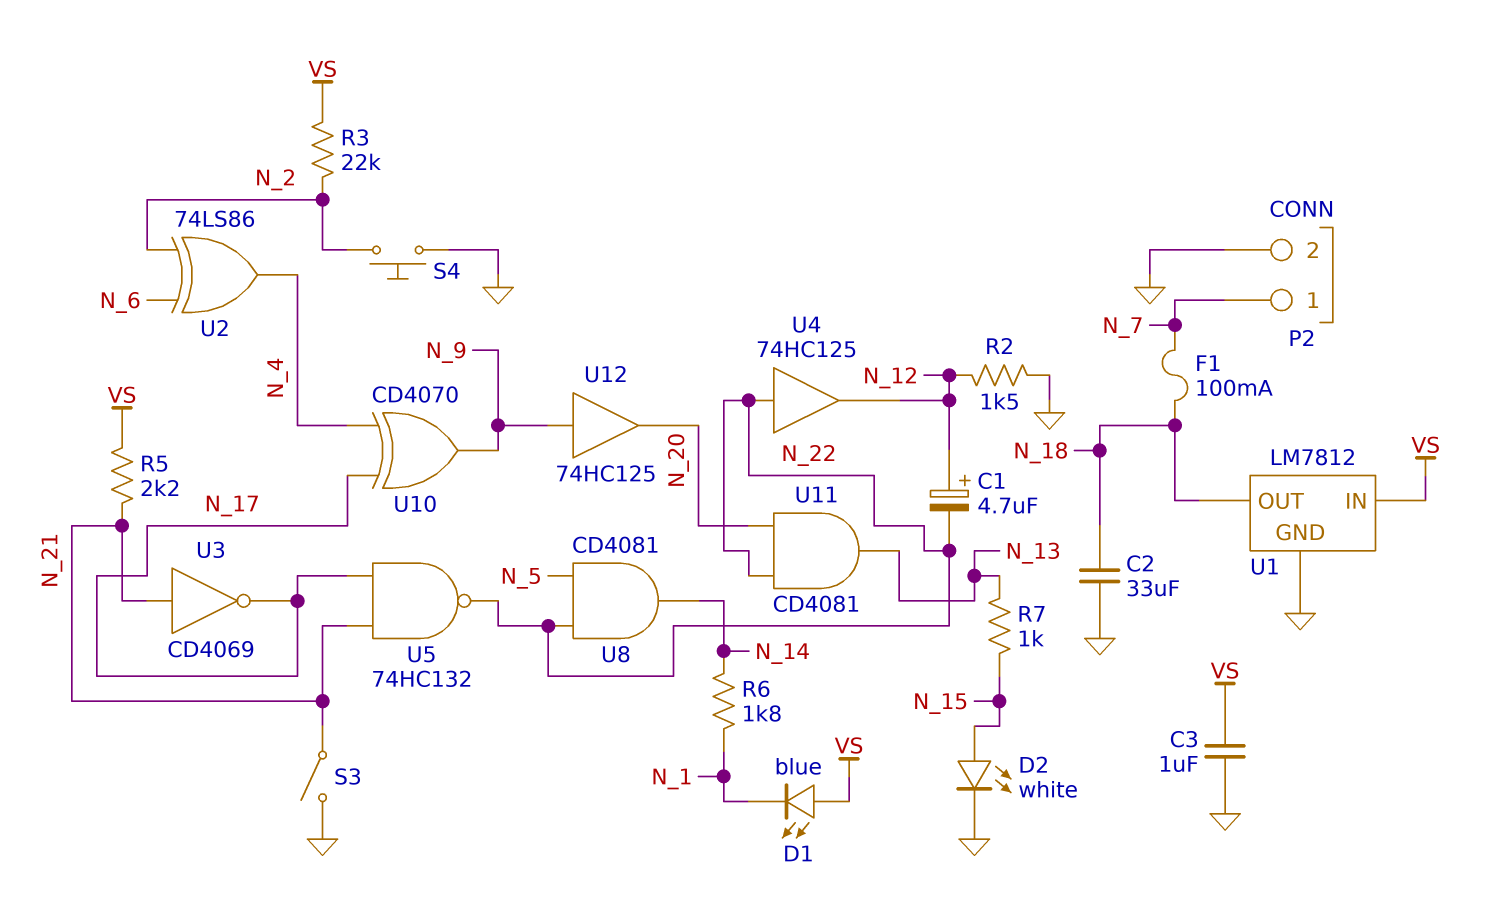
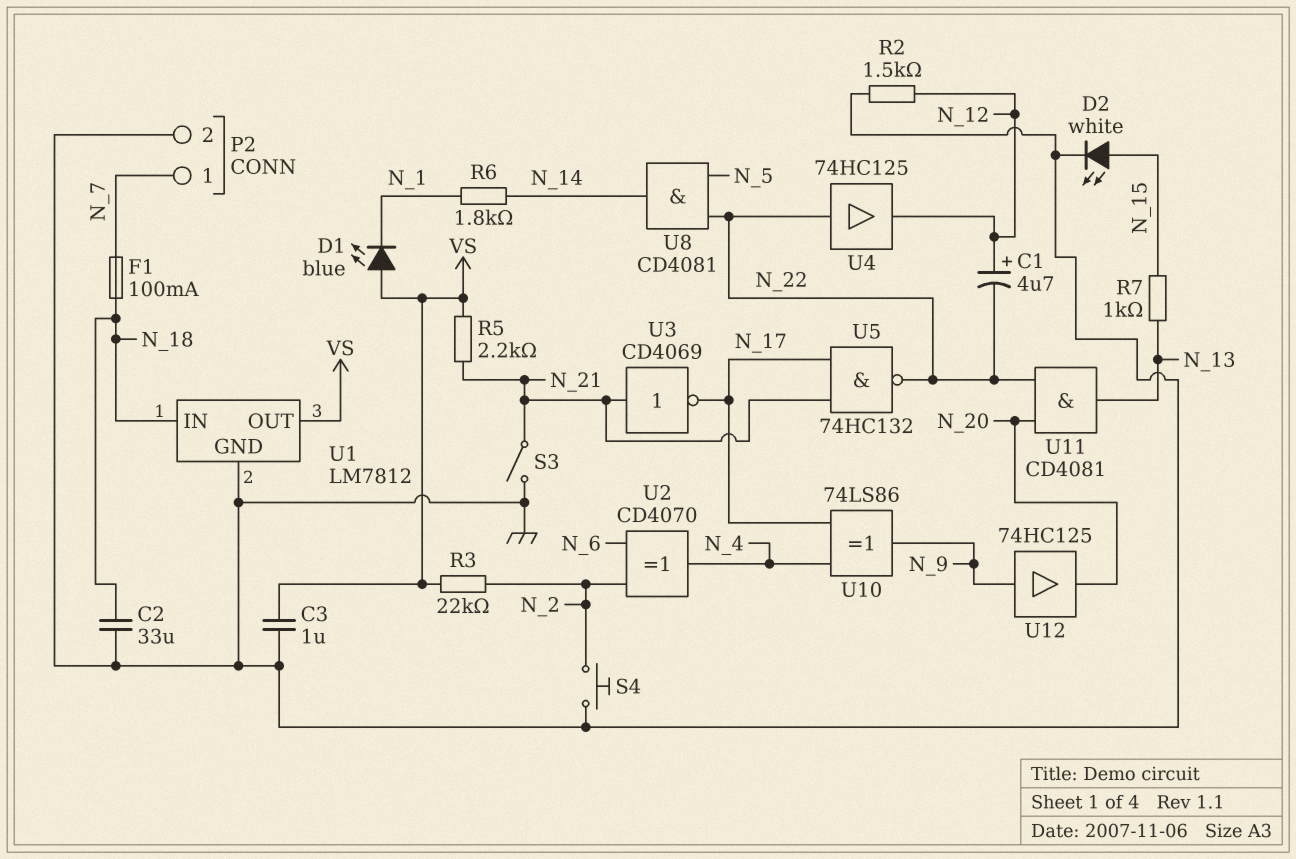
U1 pin IN: VS -> N_18
U1 pin OUT: N_18 -> VS
U2: XOR 74LS86 (in N_2, in N_6, out N_4) -> XOR CD4070 (in N_2, in N_6, out N_4)
U10: XOR CD4070 (in N_4, in N_17, out N_9) -> XOR 74LS86 (in N_4, in N_17, out N_9)

